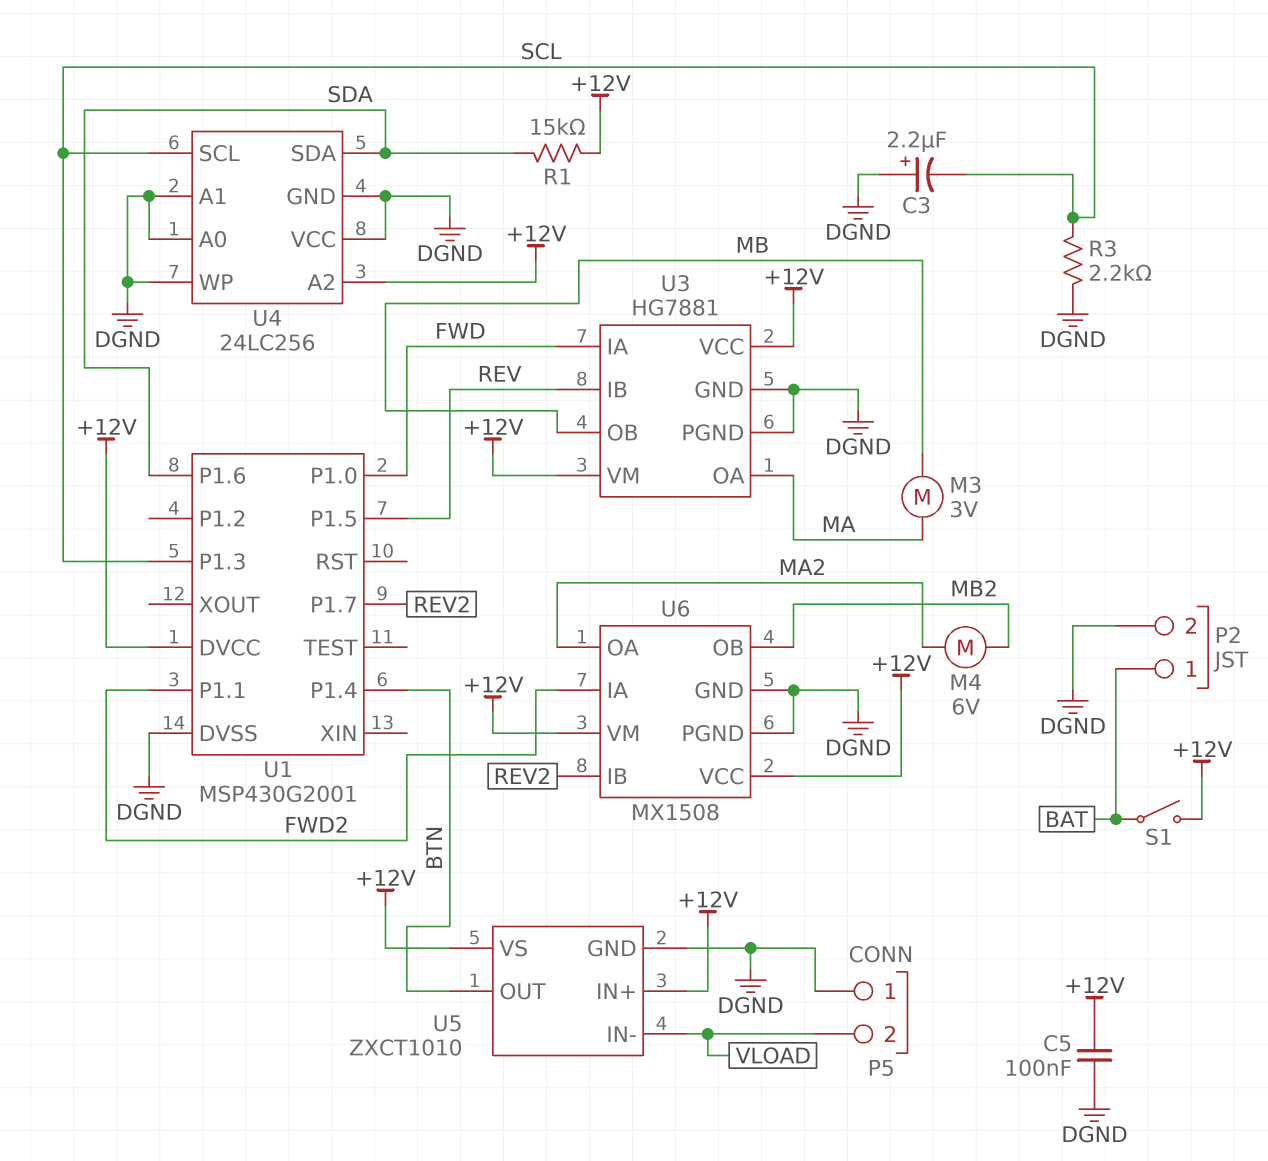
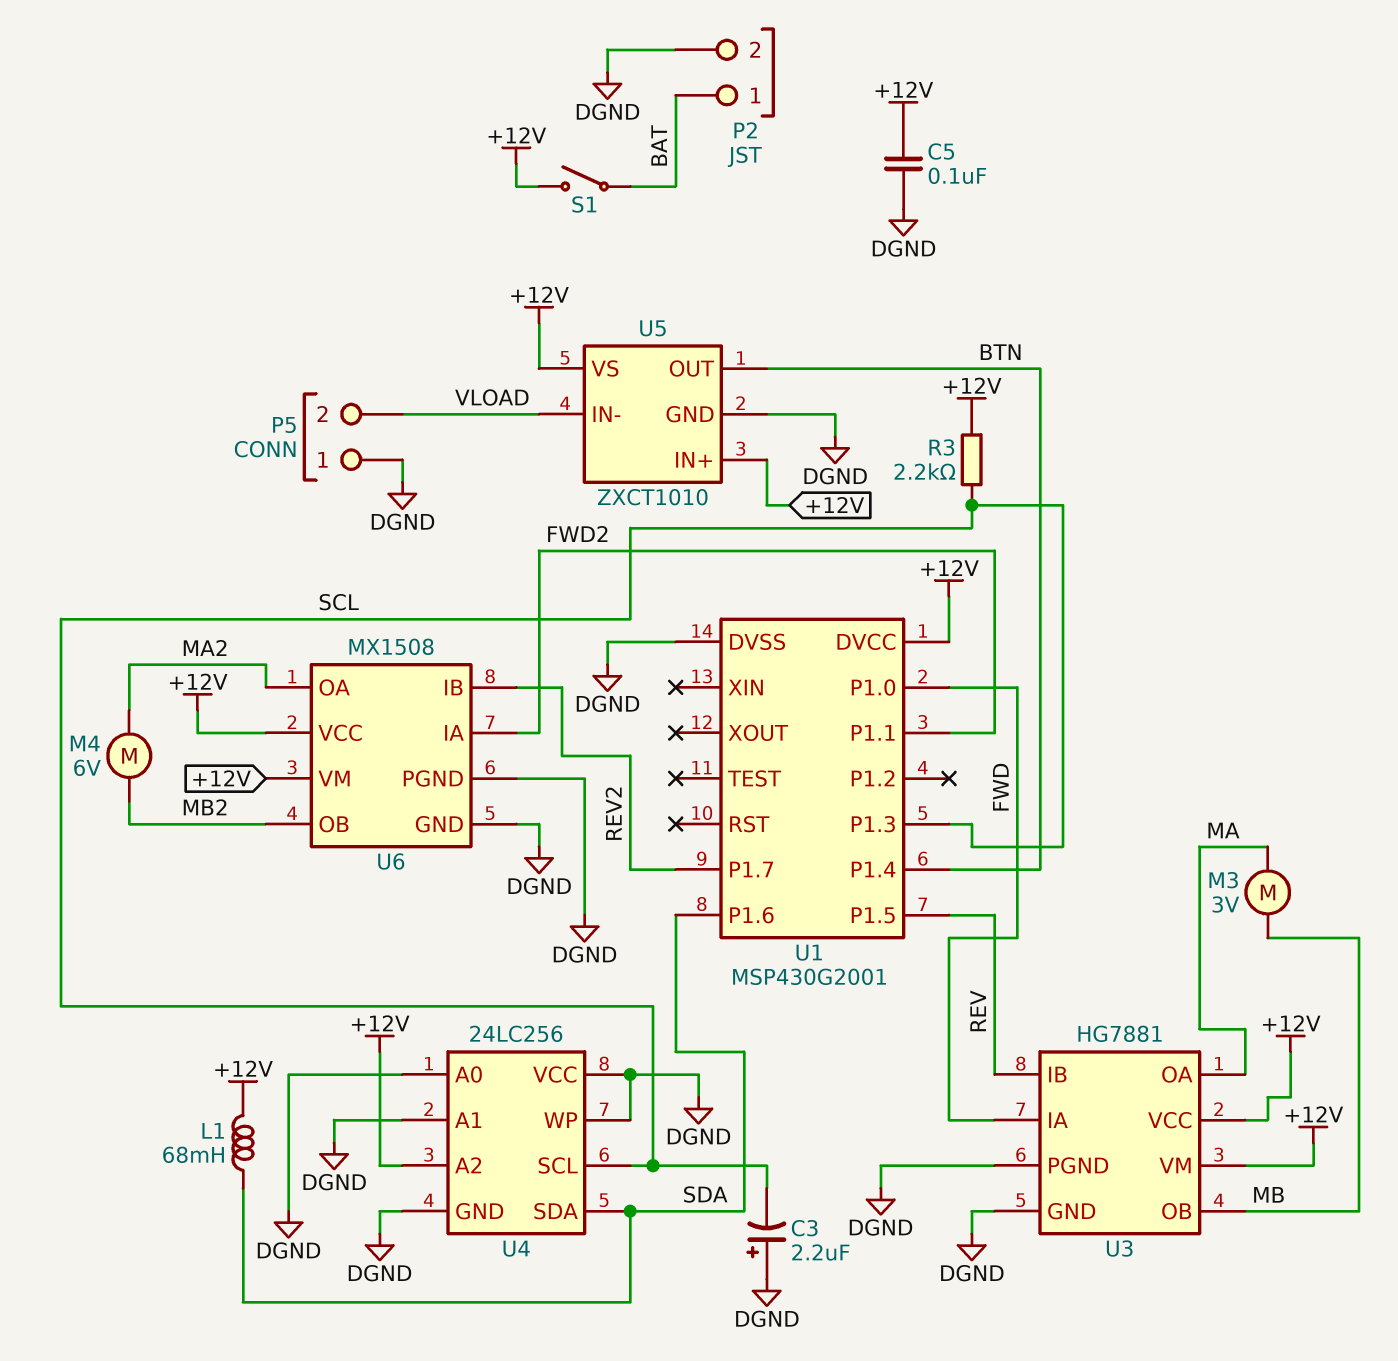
L1: none -> 68mH (+12V, SDA)
R1: 15k (+12V, SDA) -> none
R3: 2.2k (DGND, SCL) -> 2.2k (+12V, SCL)

